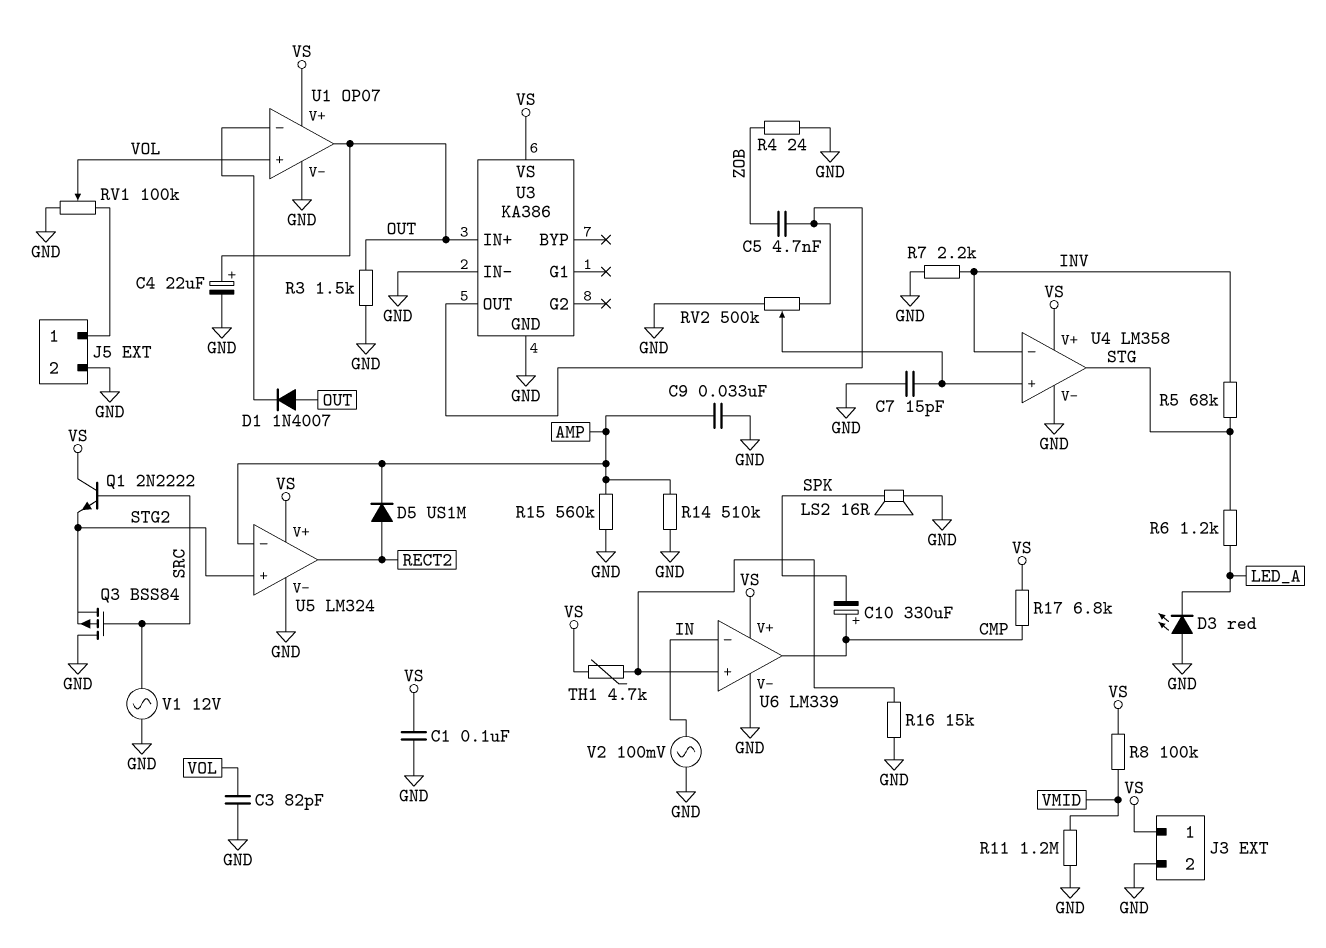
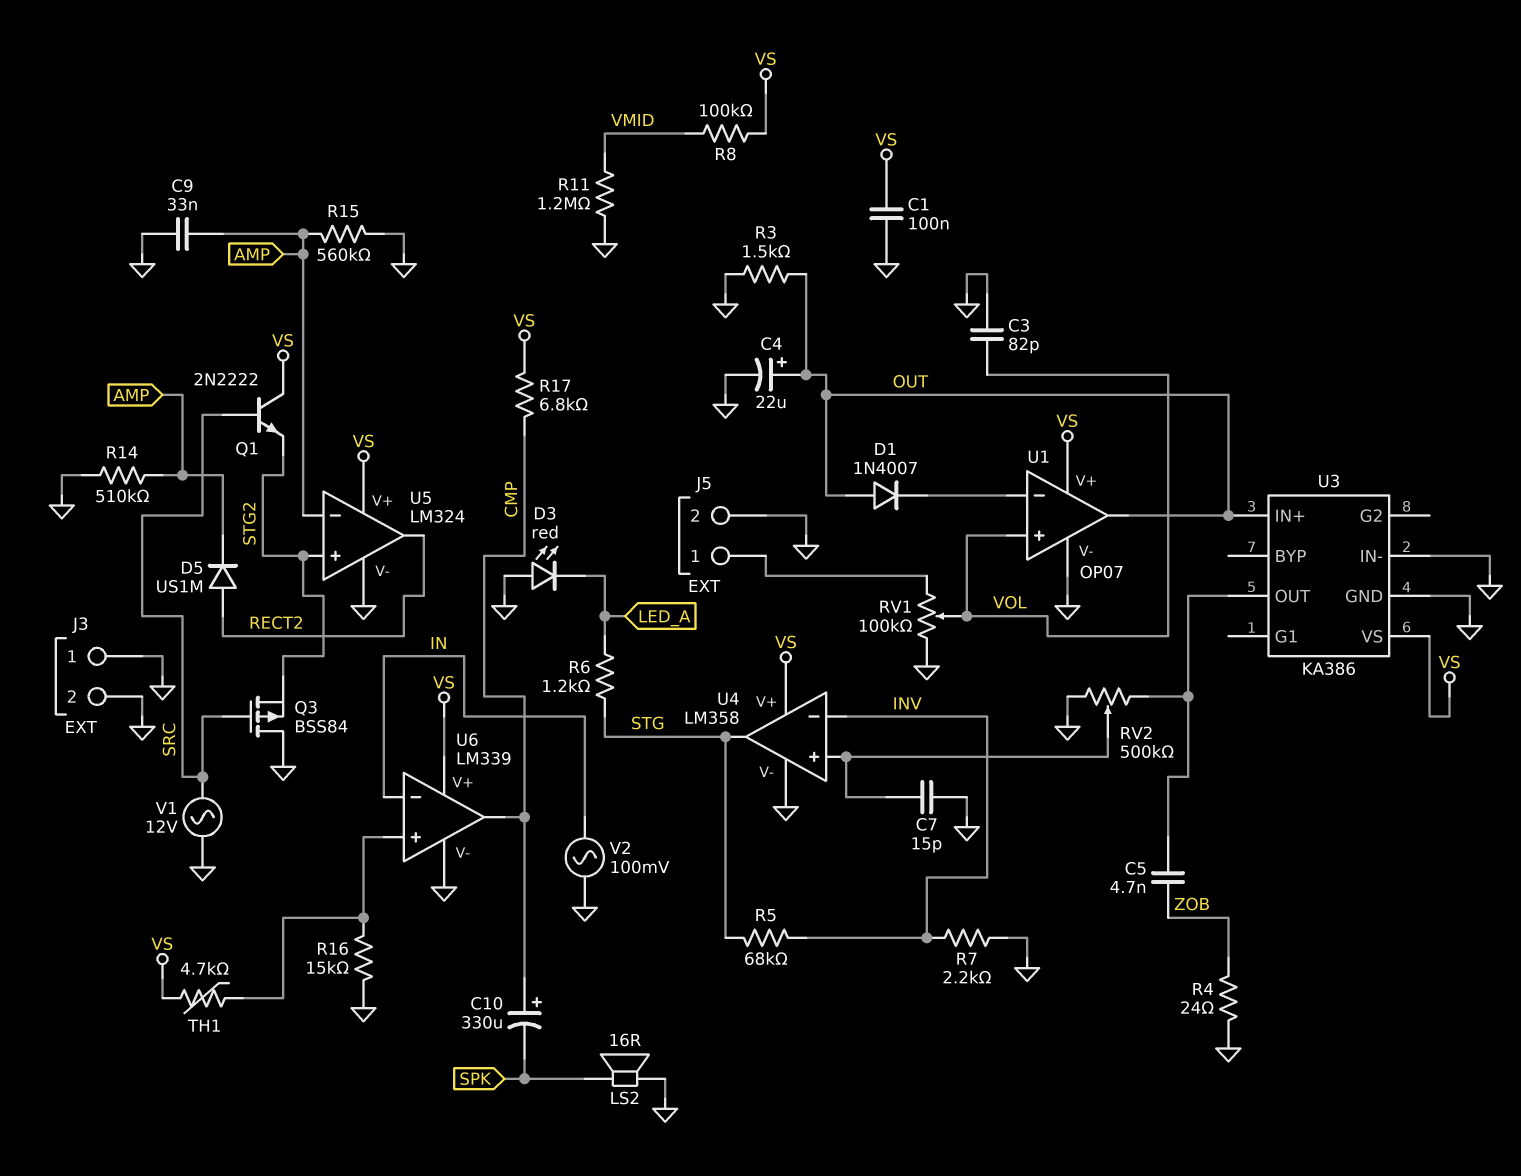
J3 pin 1: VS -> GND

